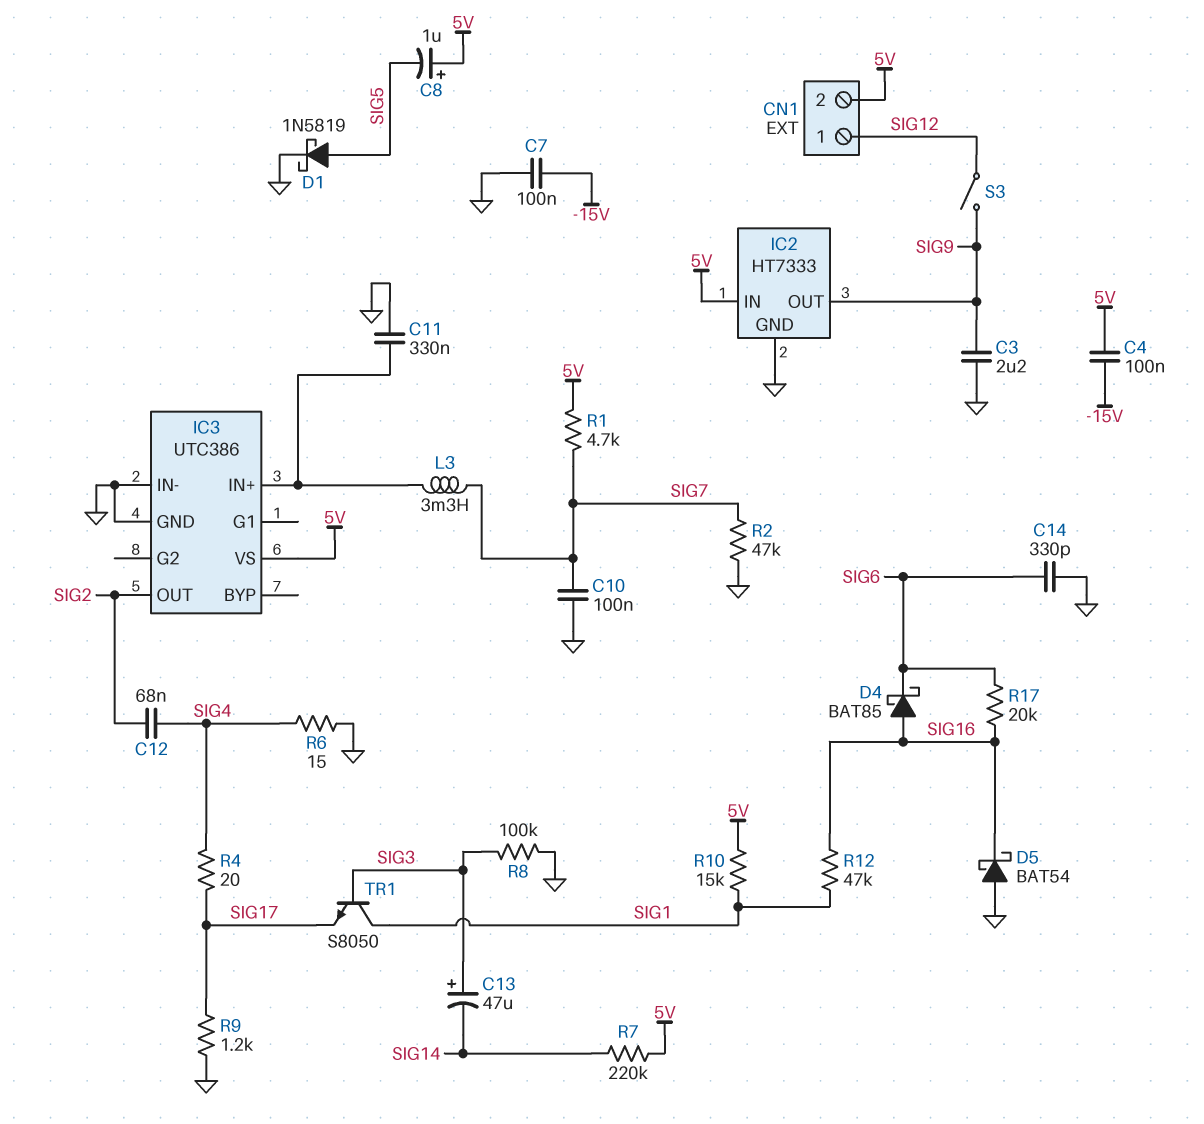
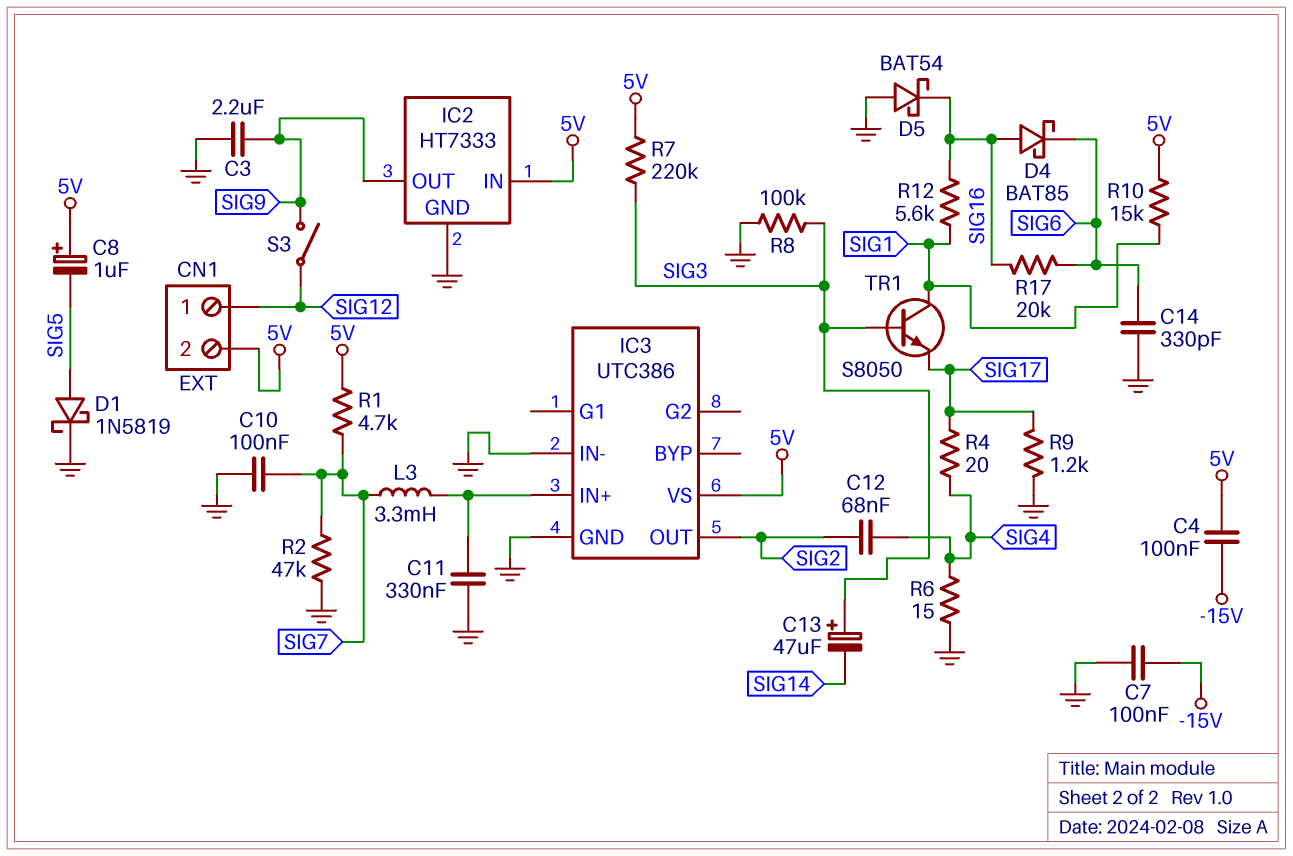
R7: 220k (5V, SIG14) -> 220k (5V, SIG3)
R12: 47k (SIG1, SIG16) -> 5.6k (SIG1, SIG16)

